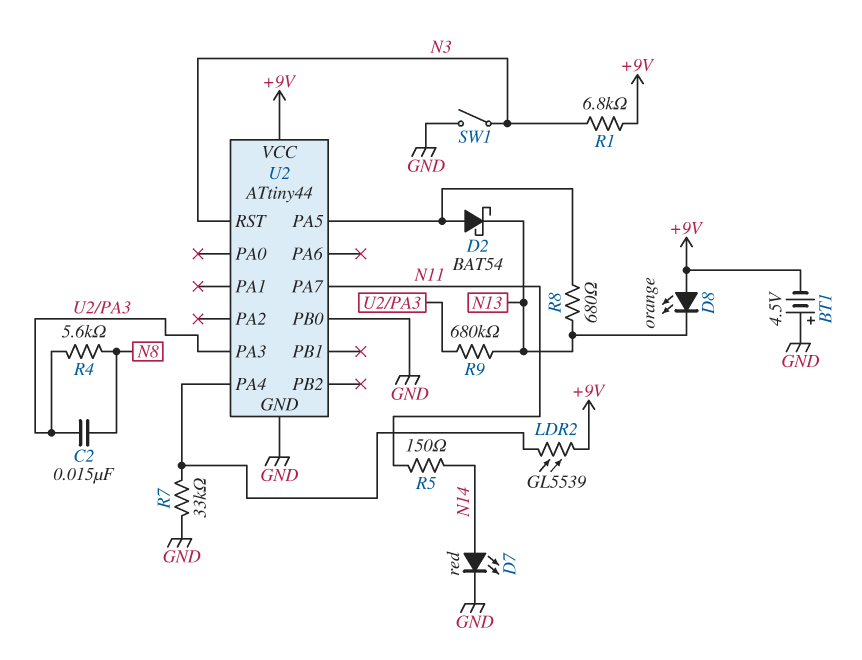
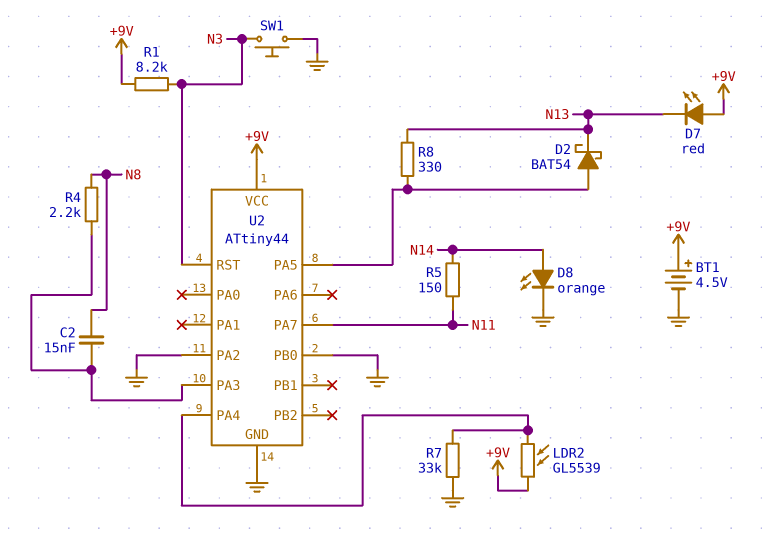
BT1: 4.5V (plus GND, minus +9V) -> 4.5V (plus +9V, minus GND)
D7: LED red (A N14, K GND) -> LED red (A +9V, K N13)
D8: LED orange (A +9V, K N13) -> LED orange (A N14, K GND)
R1: 6.8k (+9V, N3) -> 8.2k (+9V, N3)
R4: 5.6k (N8, U2/PA3) -> 2.2k (N8, U2/PA3)
R8: 680 (N13, U2/PA5) -> 330 (N13, U2/PA5)
R9: 680k (N13, U2/PA3) -> none
SW1: switch (GND, N3) -> button (GND, N3)
U2 pin PA2: none -> GND

